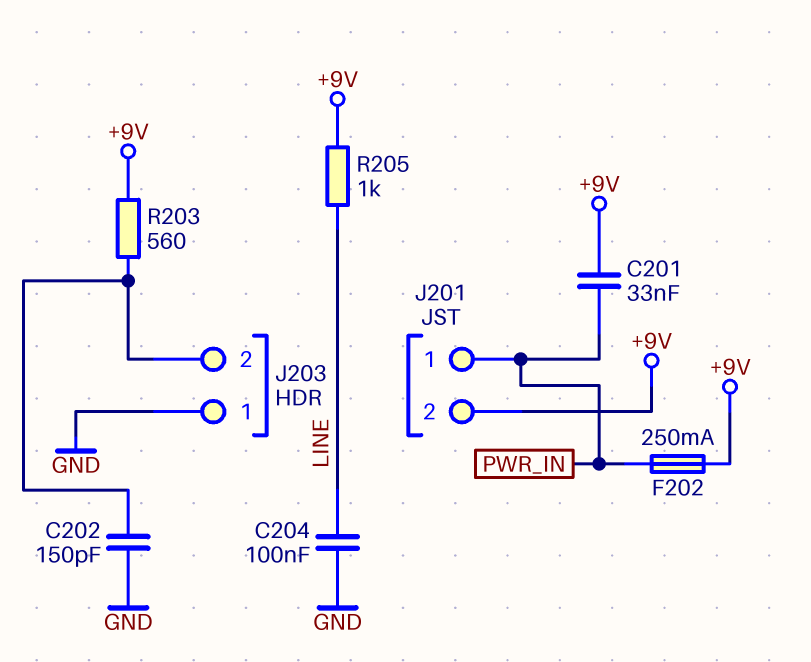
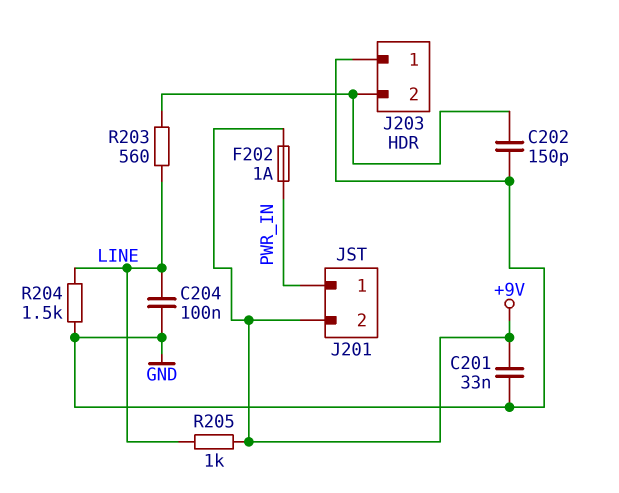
C201: 33nF (+9V, PWR_IN) -> 33nF (+9V, GND)
F202: 250mA (+9V, PWR_IN) -> 1A (+9V, PWR_IN)
R203: 560 (+9V, J203/2) -> 560 (J203/2, LINE)
R204: none -> 1.5k (GND, LINE)

